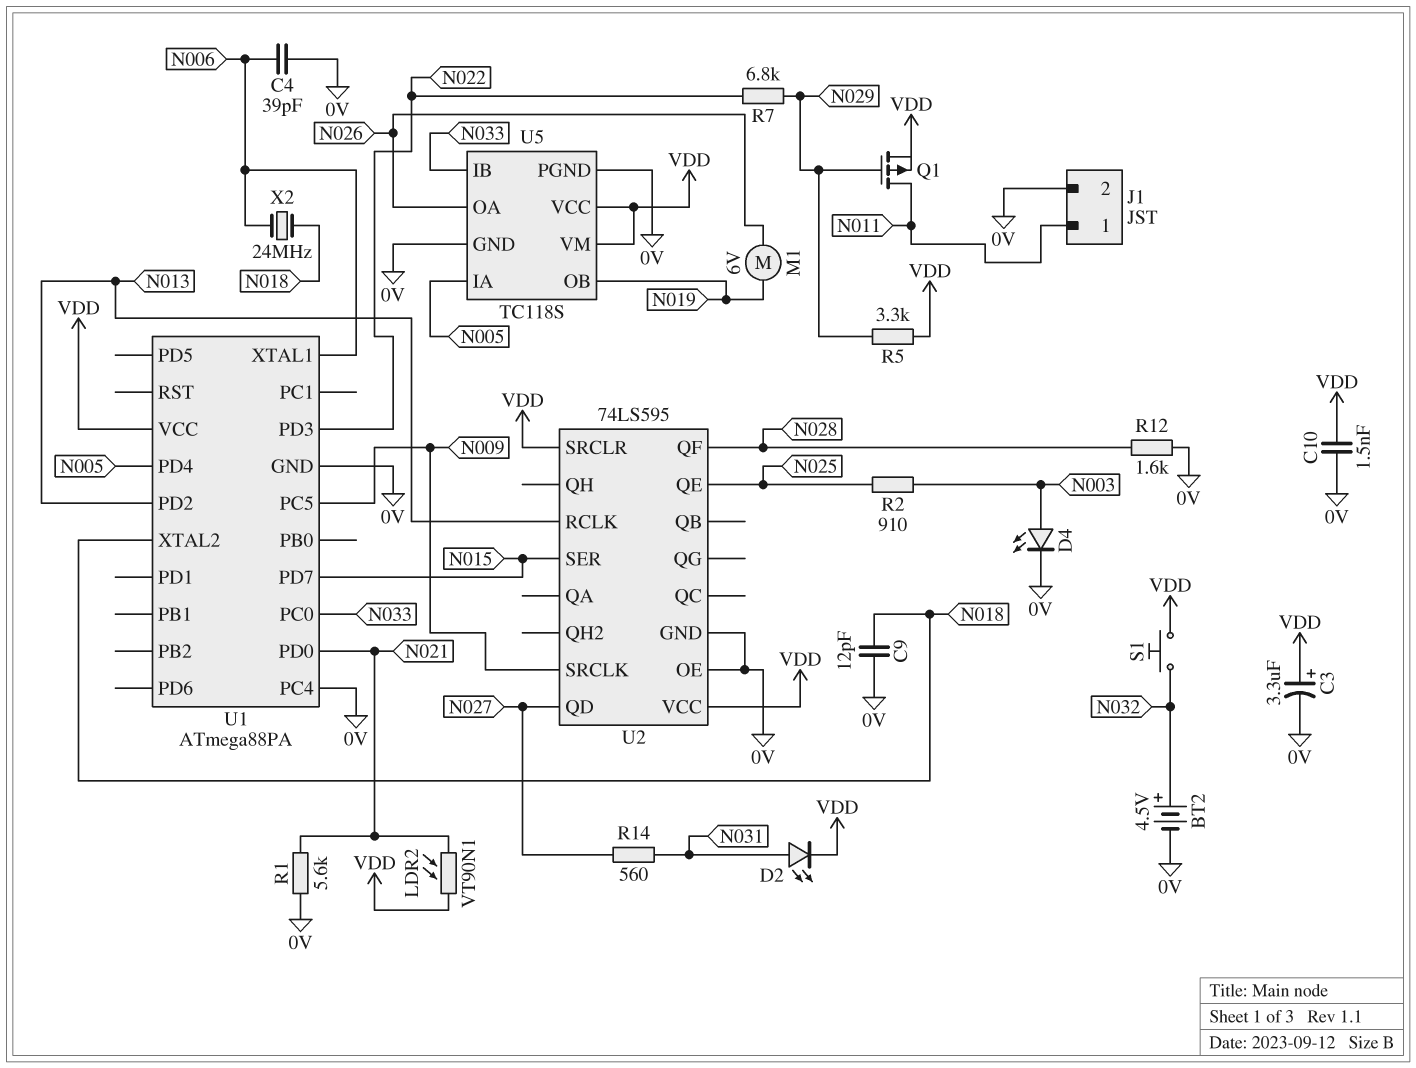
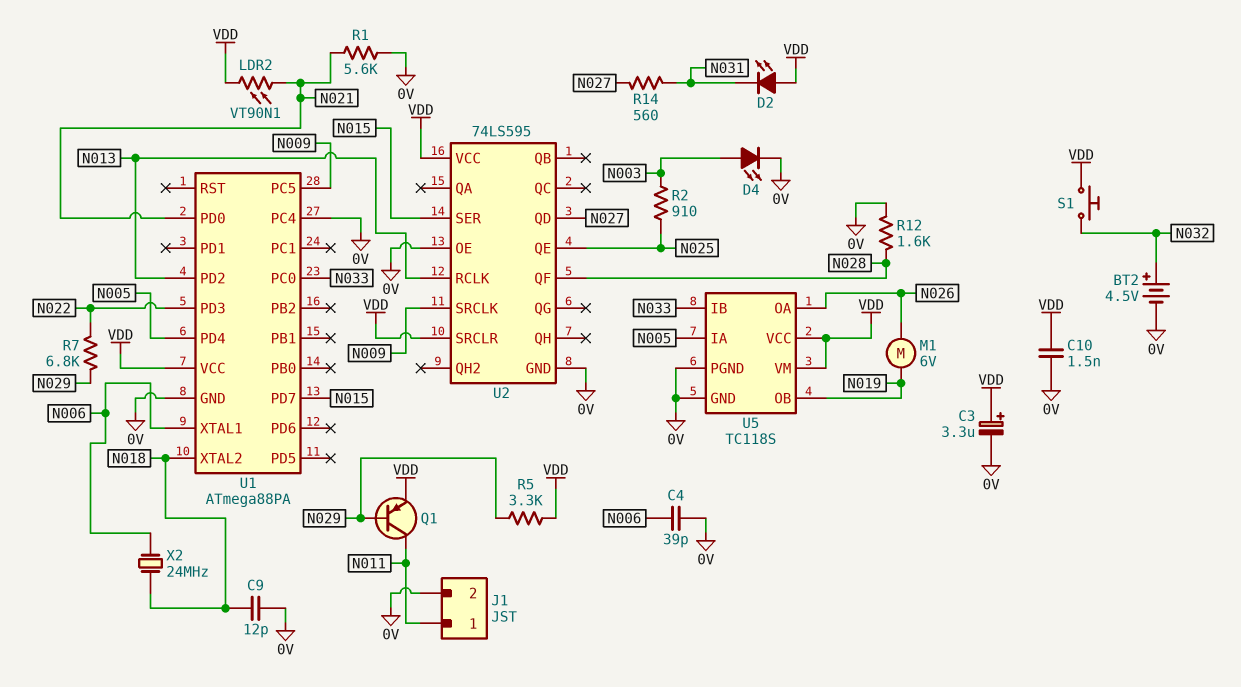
D2: LED (A N031, K VDD) -> LED (A VDD, K N031)
Q1: PMOS (G N029, D N011, S VDD) -> PNP (B N029, C N011, E VDD)

